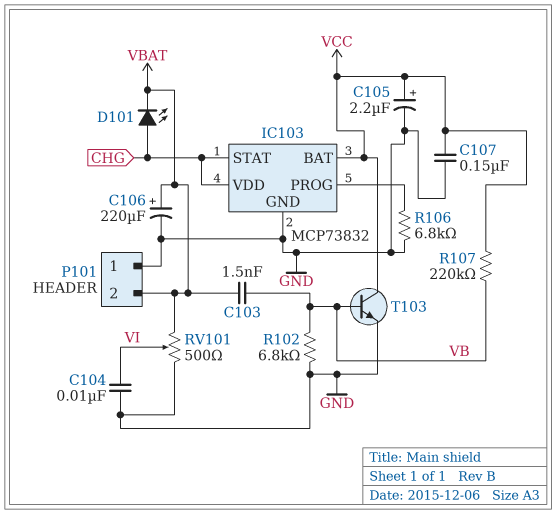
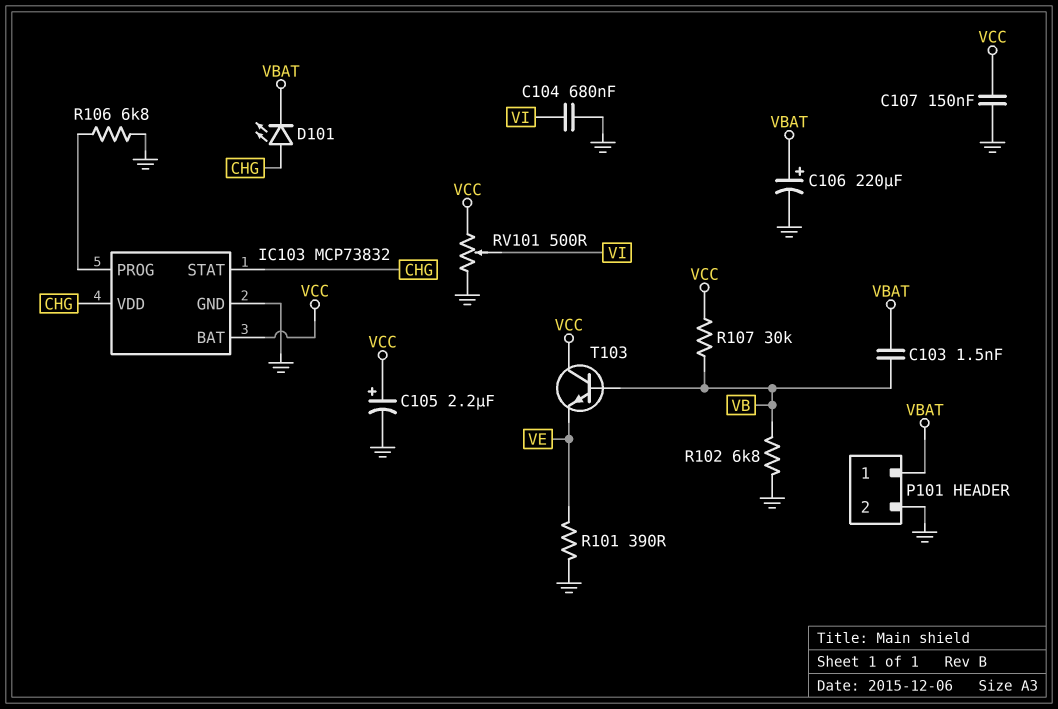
C104: 10nF (GND, VI) -> 680nF (GND, VI)
P101 pin 1: GND -> VBAT
P101 pin 2: VBAT -> GND
R101: none -> 390 (GND, VE)
R107: 220k (VB, VCC) -> 30k (VB, VCC)
RV101: 500 (GND, VBAT, wiper VI) -> 500 (GND, VCC, wiper VI)
T103: NPN (B VB, C VCC, E GND) -> NPN (B VB, C VCC, E VE)

